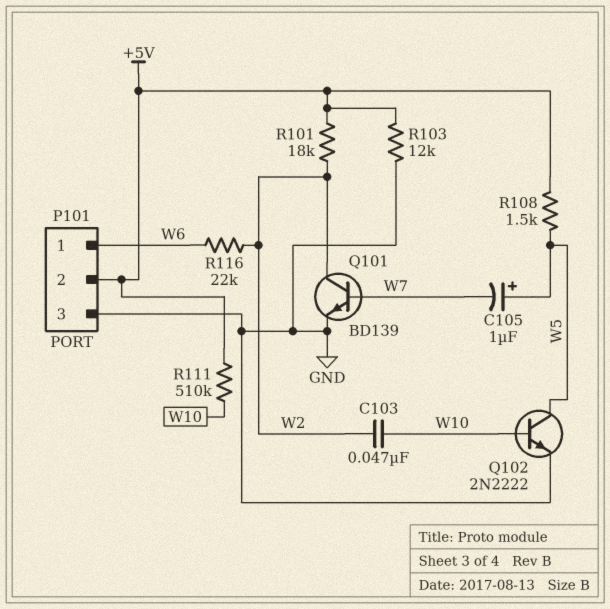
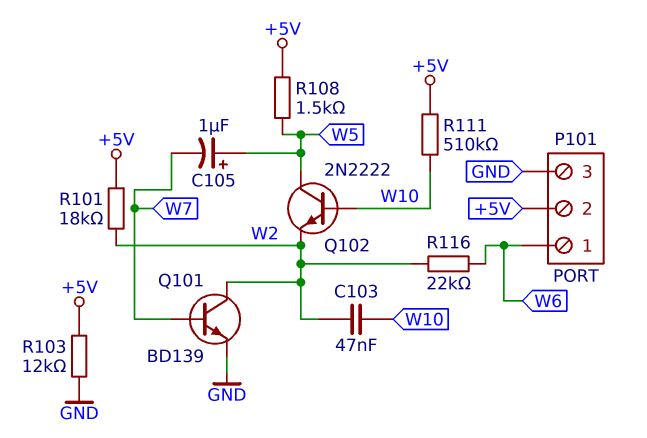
Q102: NPN 2N2222 (B W10, C W5, E GND) -> NPN 2N2222 (B W10, C W5, E W2)

